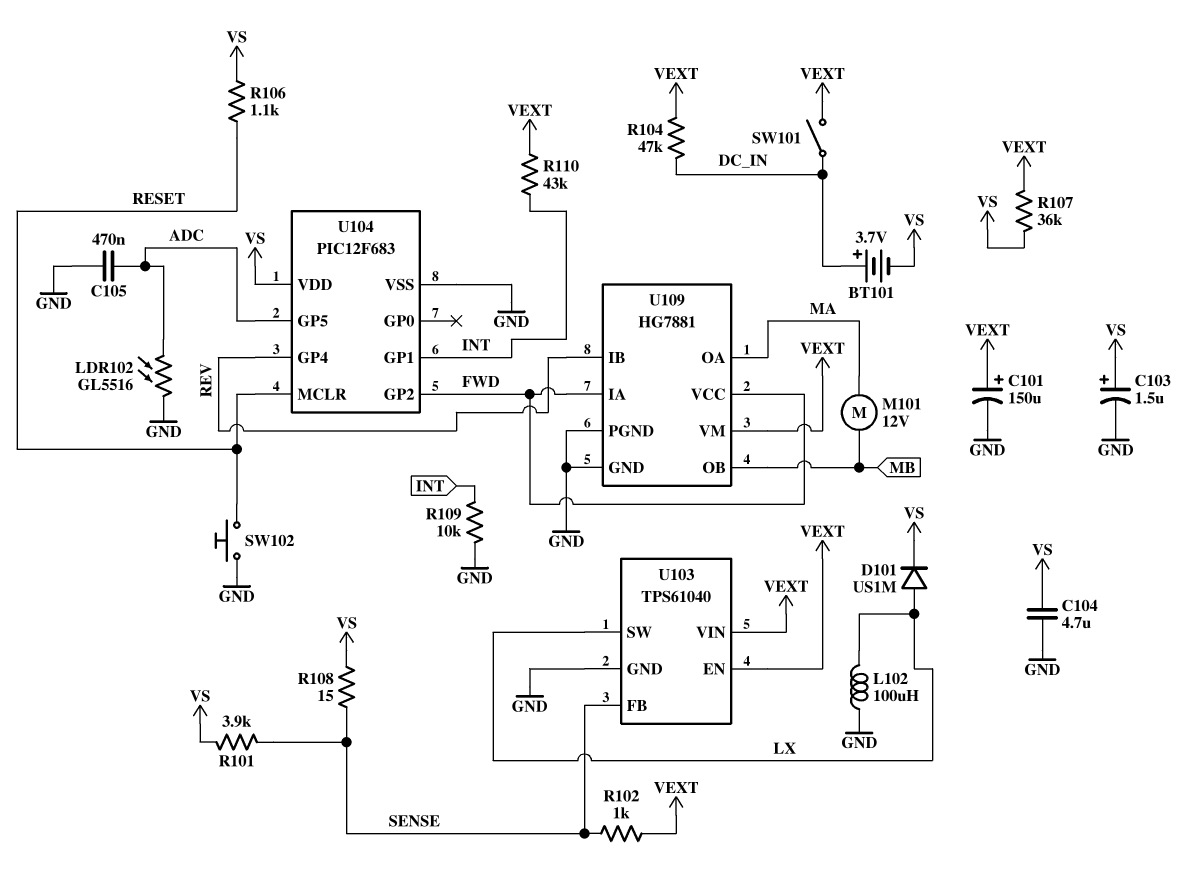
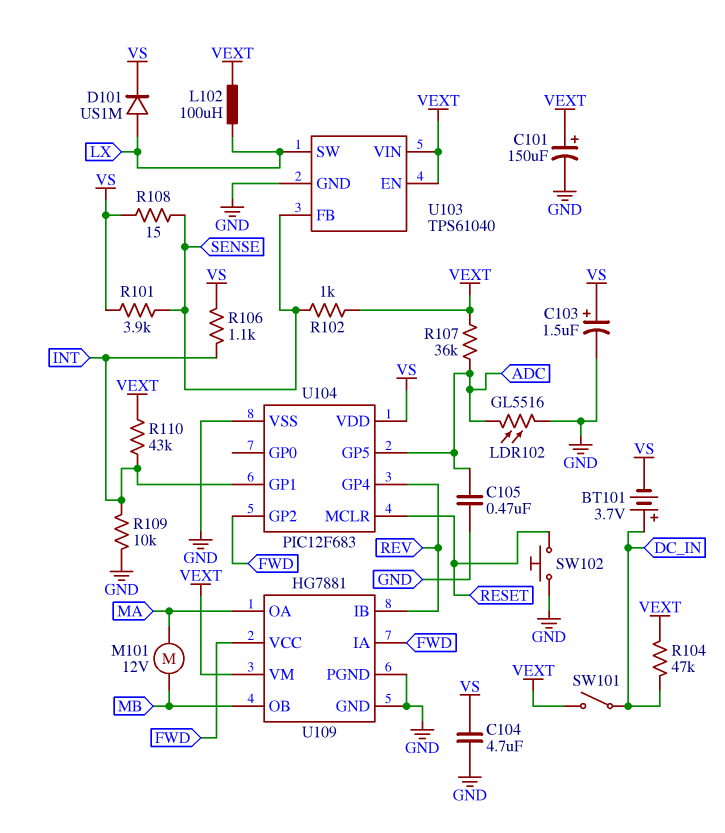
L102: 100uH (GND, LX) -> 100uH (LX, VEXT)
R106: 1.1k (RESET, VS) -> 1.1k (INT, VS)
R107: 36k (VEXT, VS) -> 36k (ADC, VEXT)

